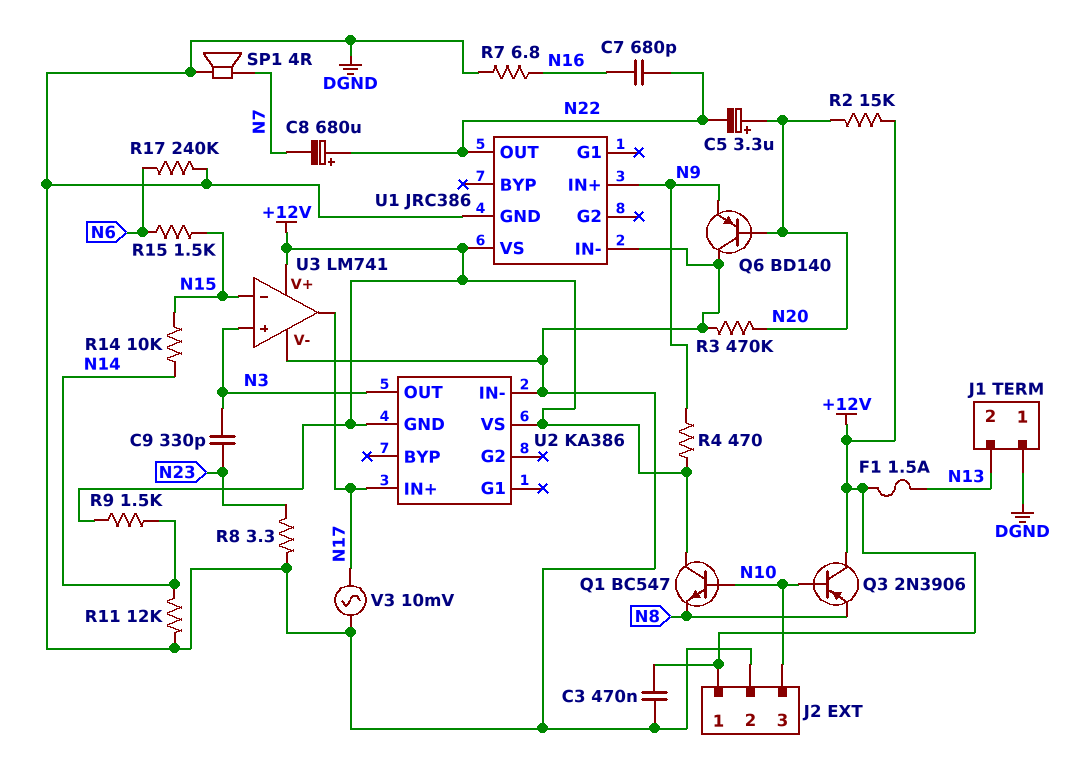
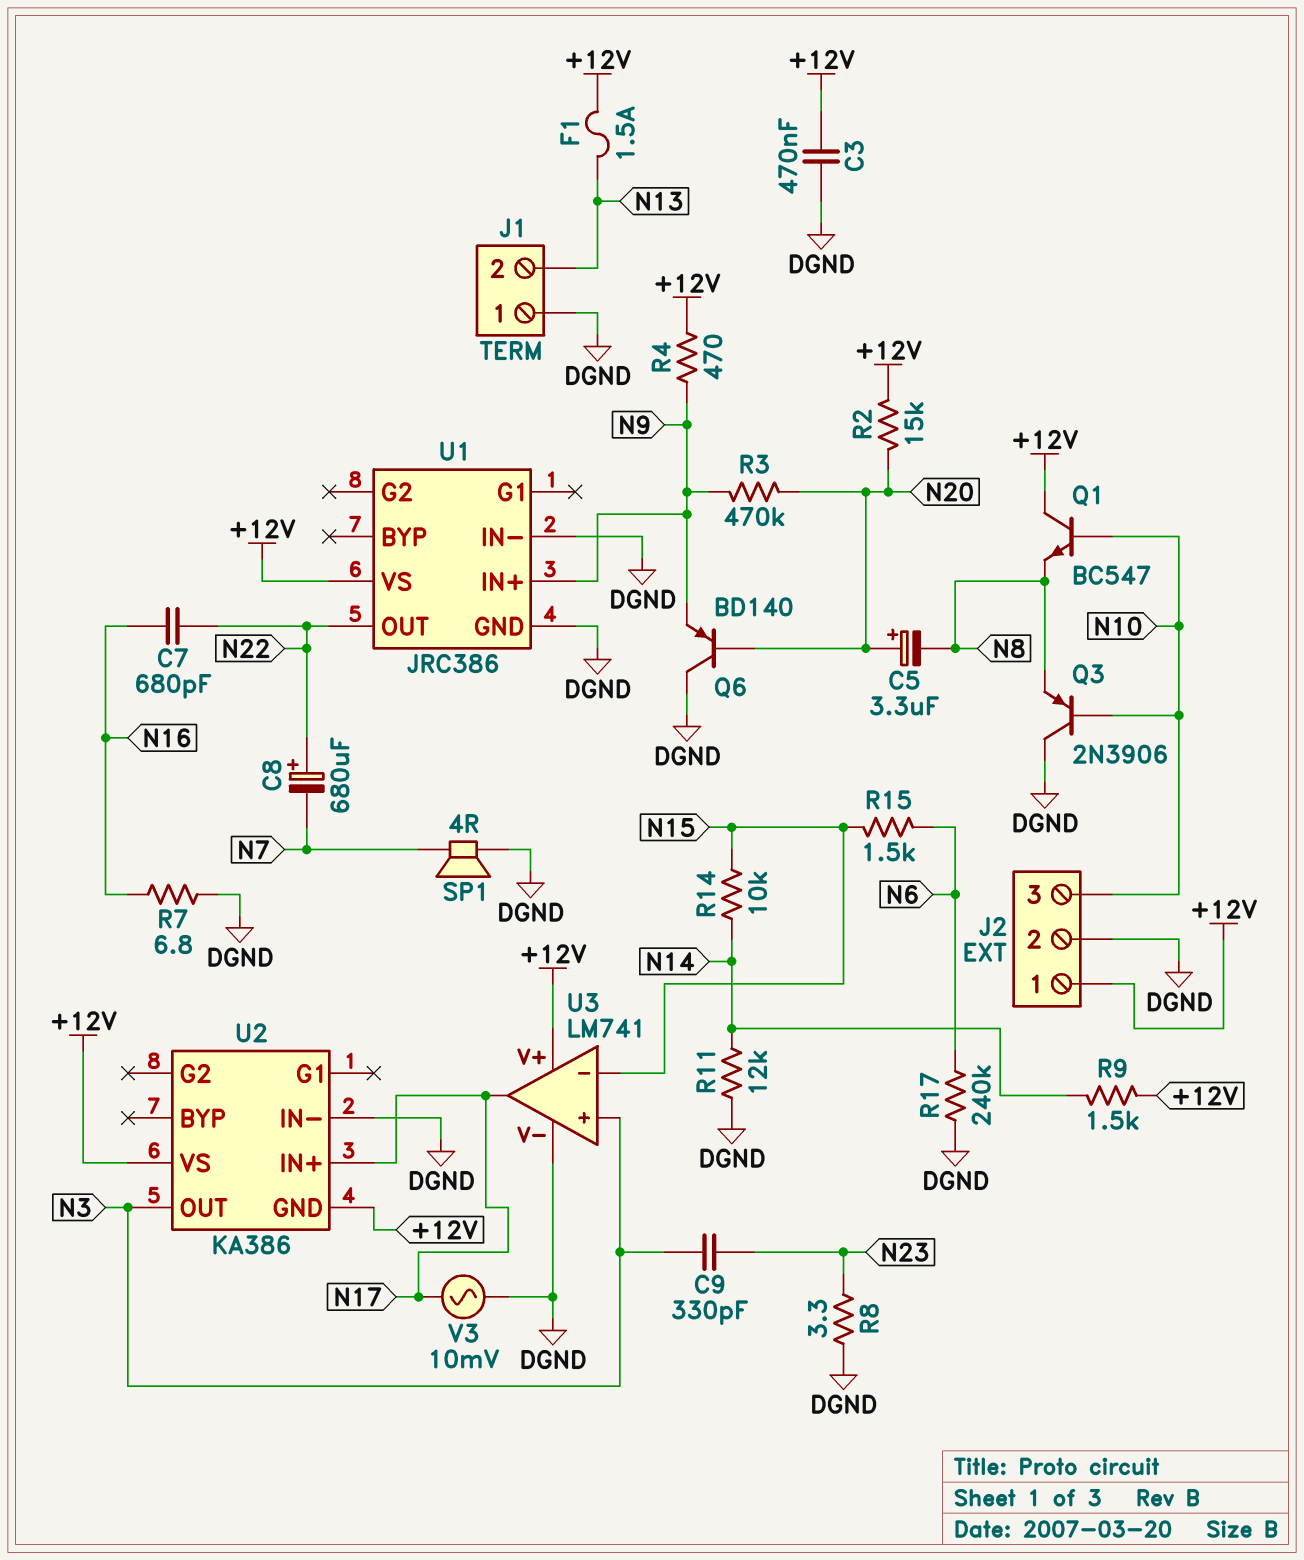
C5: 3.3uF (plus N20, minus N22) -> 3.3uF (plus N20, minus N8)
Q3: PNP 2N3906 (B N10, C +12V, E N8) -> PNP 2N3906 (B N10, C DGND, E N8)
R3: 470k (DGND, N20) -> 470k (N9, N20)

